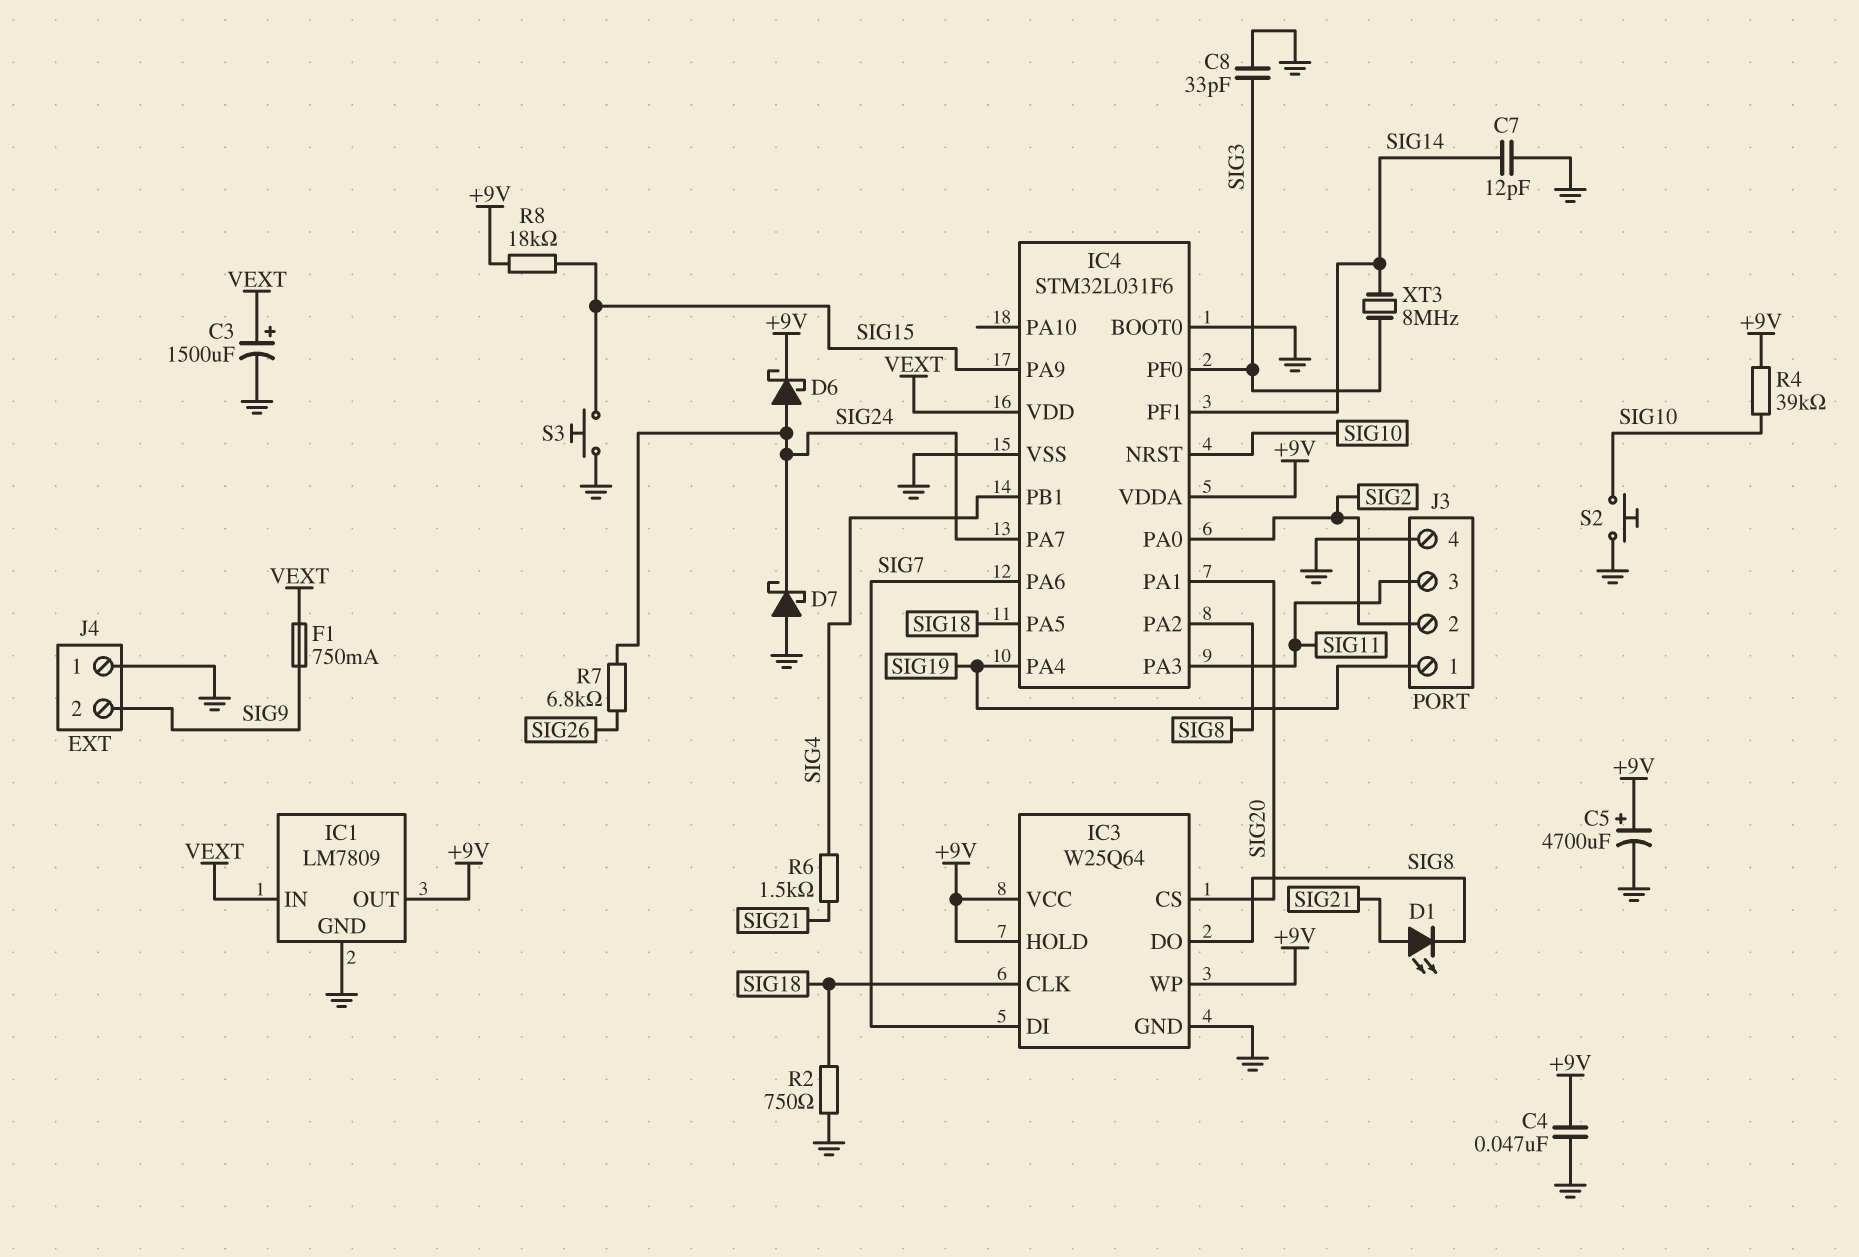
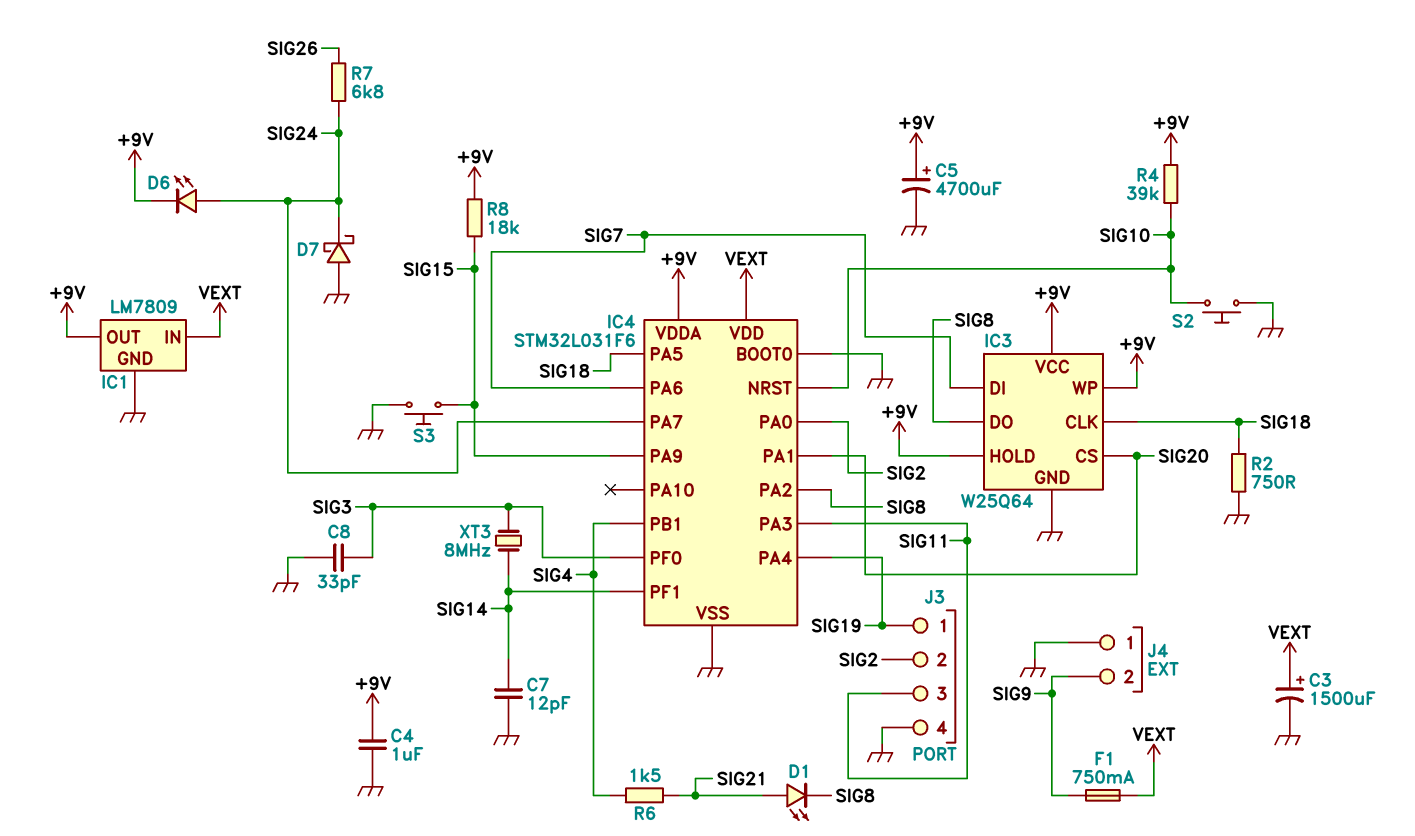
C4: 47nF (+9V, GND) -> 1uF (+9V, GND)
D6: schottky (A SIG24, K +9V) -> LED (A SIG24, K +9V)

